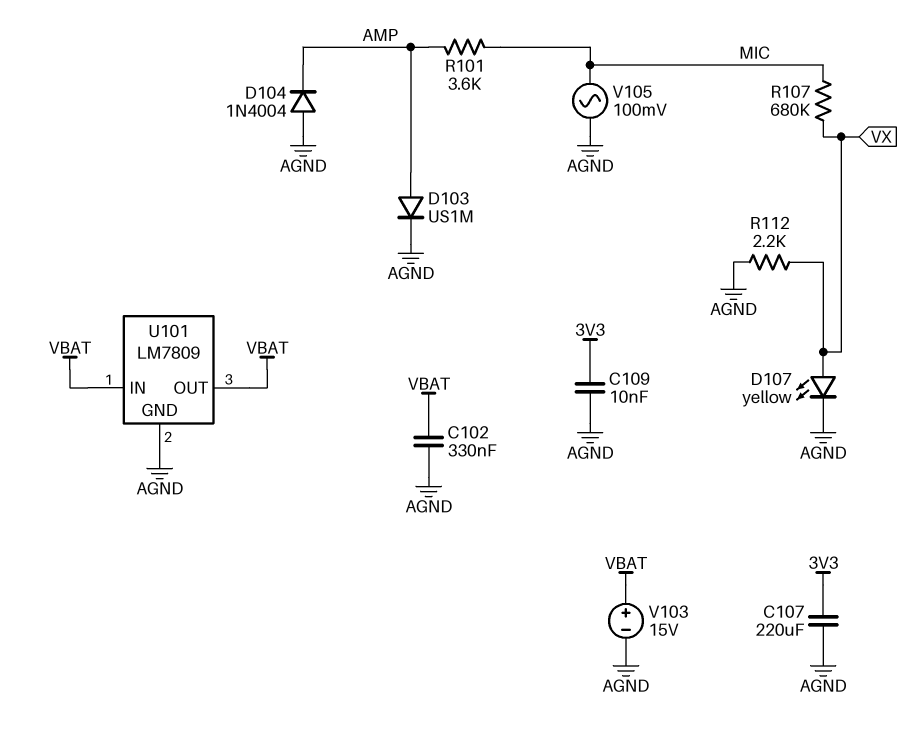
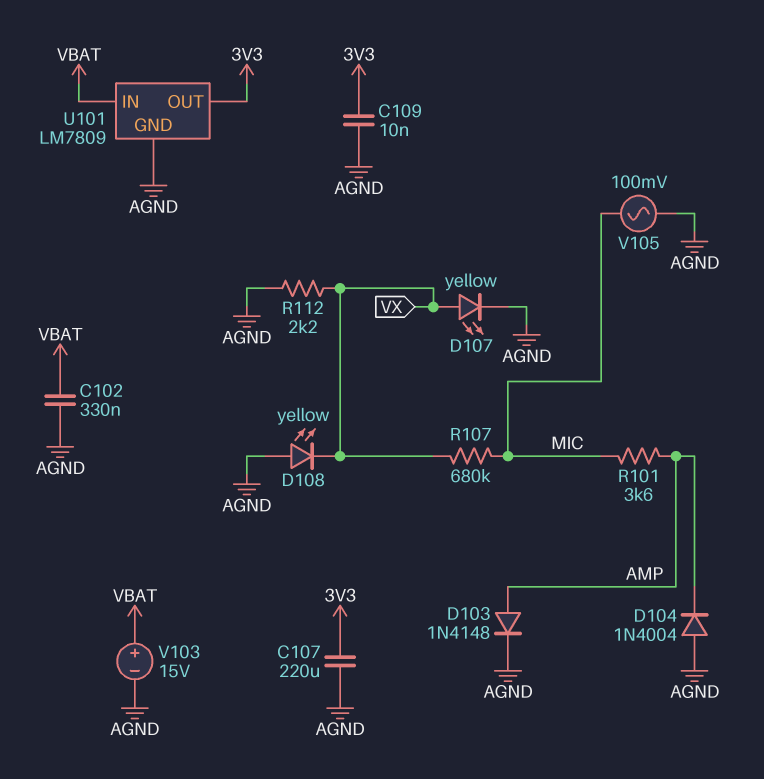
D103: diode US1M (A AMP, K AGND) -> diode 1N4148 (A AMP, K AGND)
D108: none -> LED yellow (A AGND, K VX)
U101 pin OUT: VBAT -> 3V3

